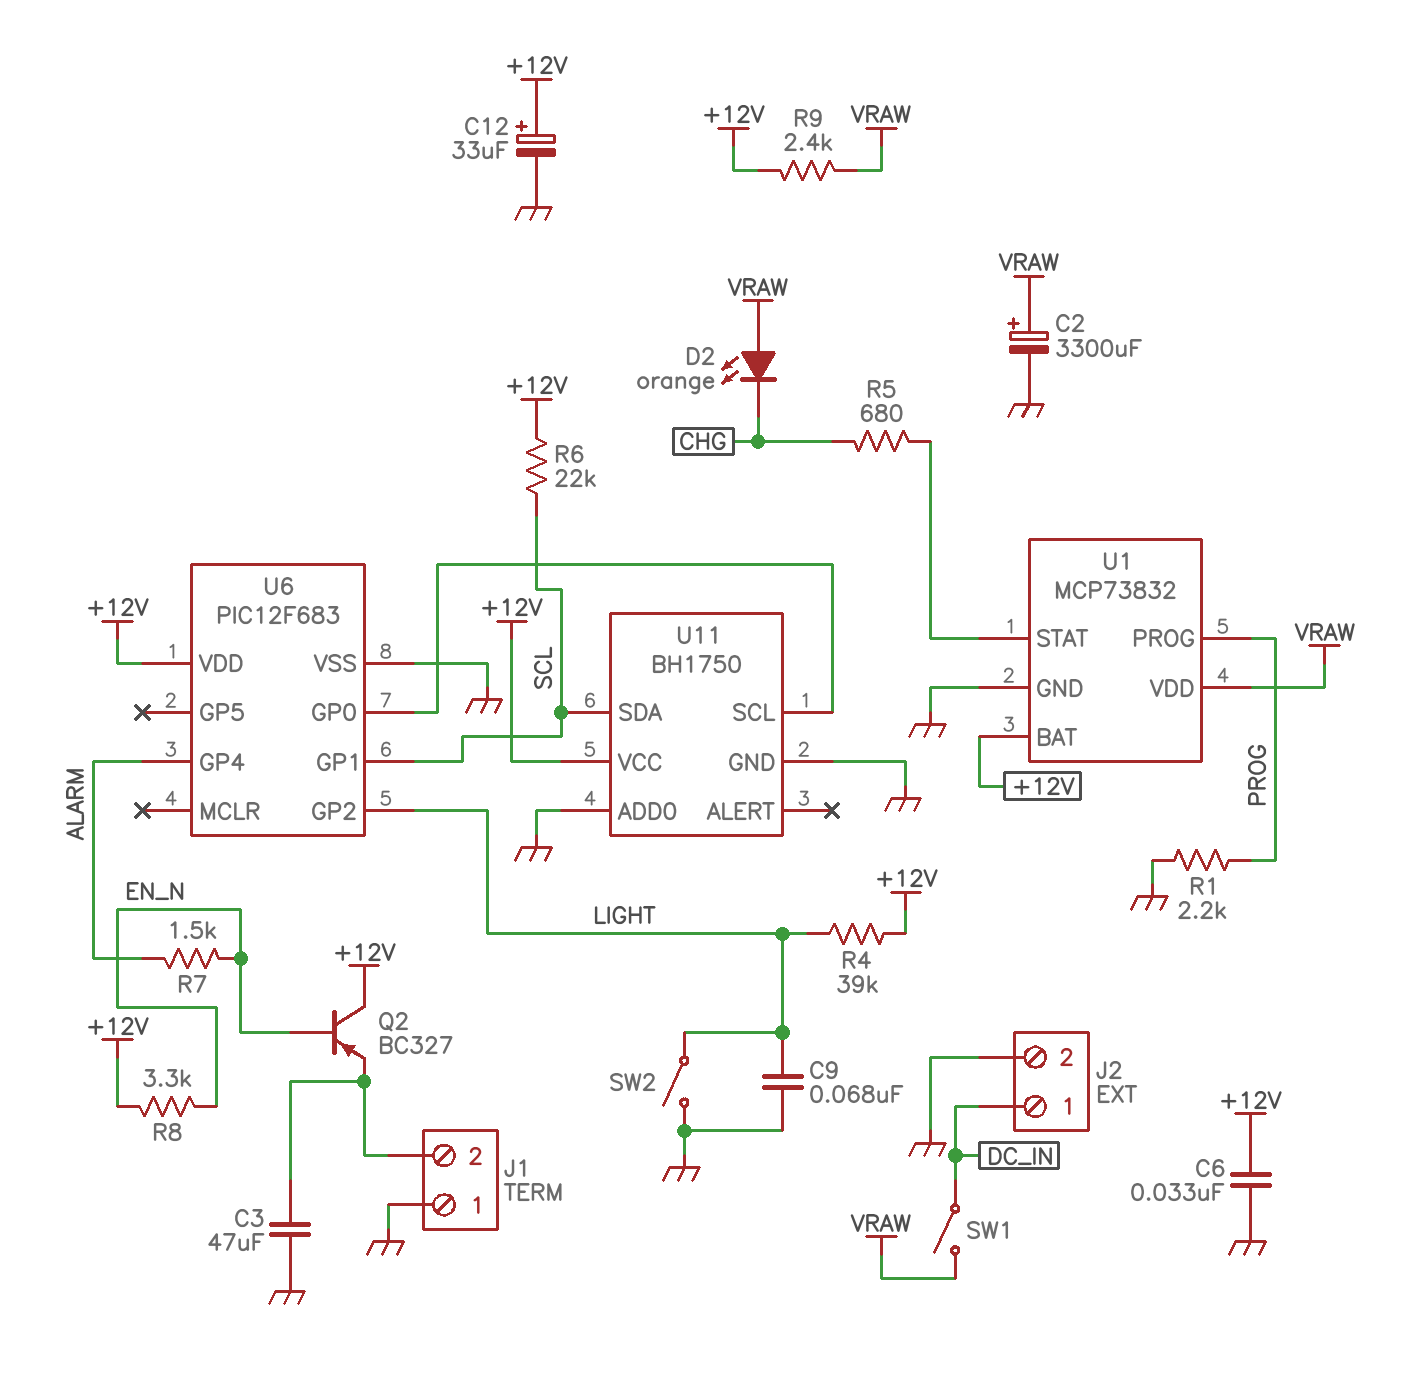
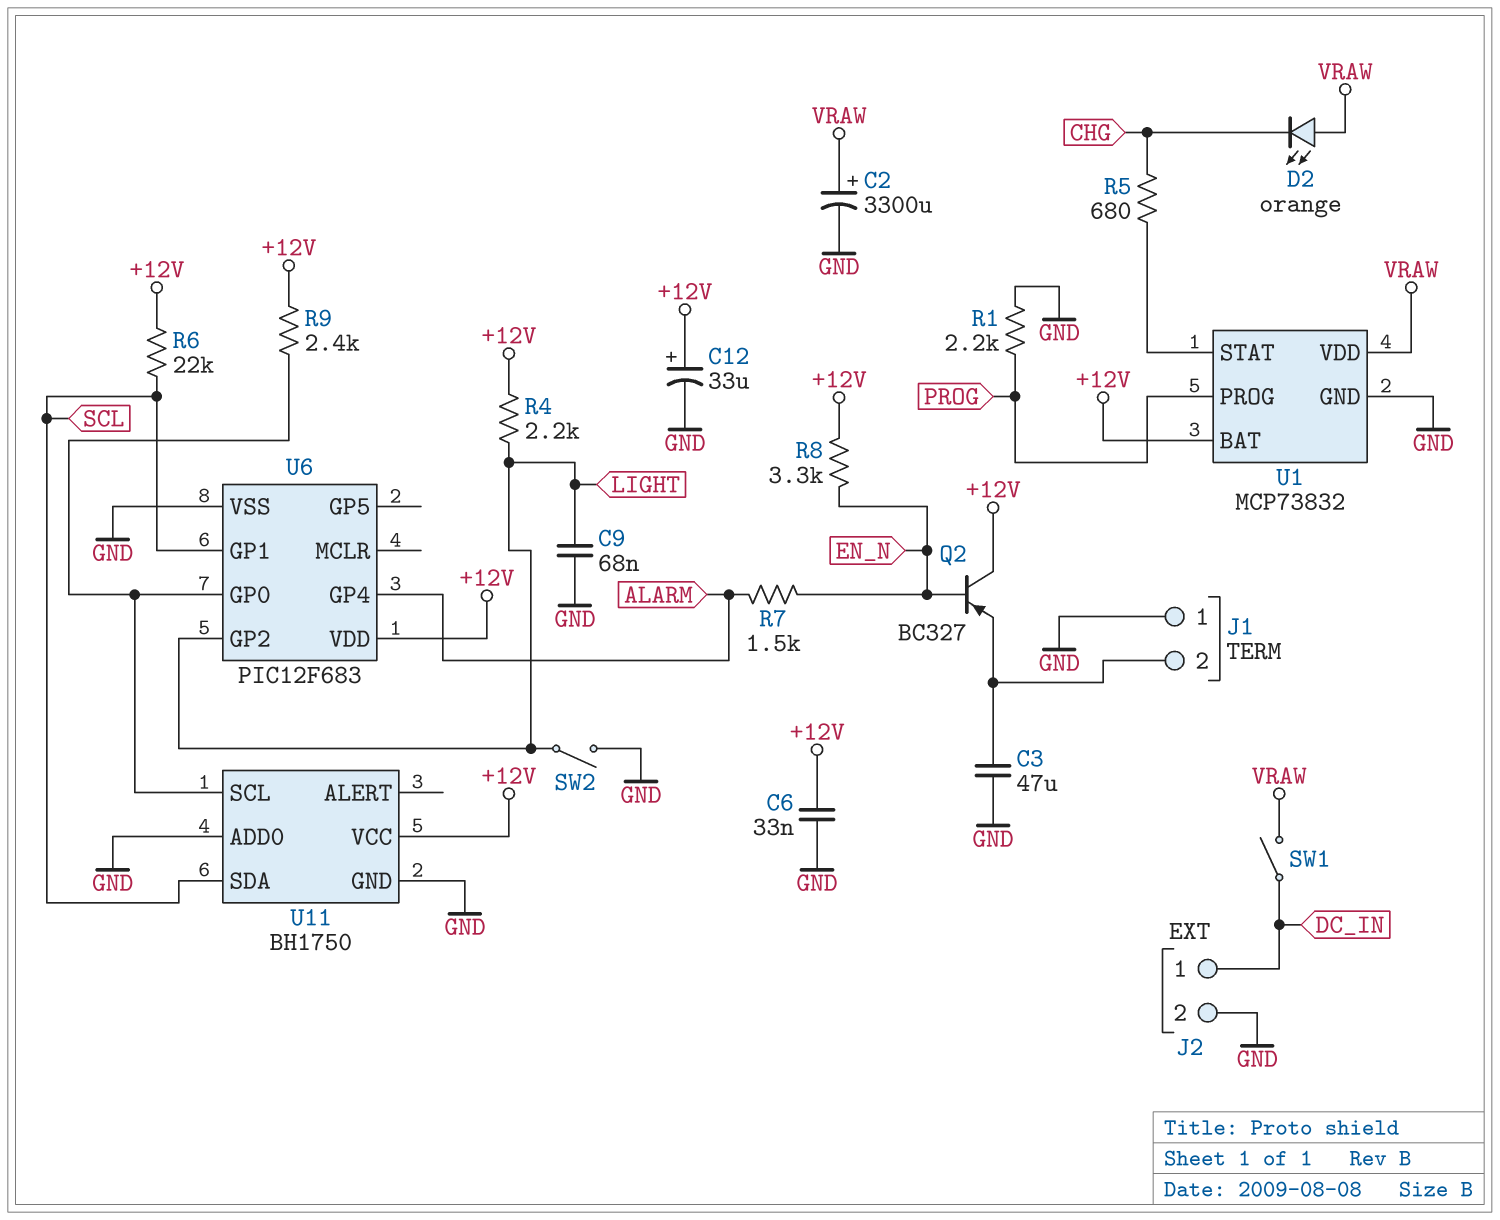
R4: 39k (+12V, LIGHT) -> 2.2k (+12V, LIGHT)
R9: 2.4k (+12V, VRAW) -> 2.4k (+12V, U6/GP0)

